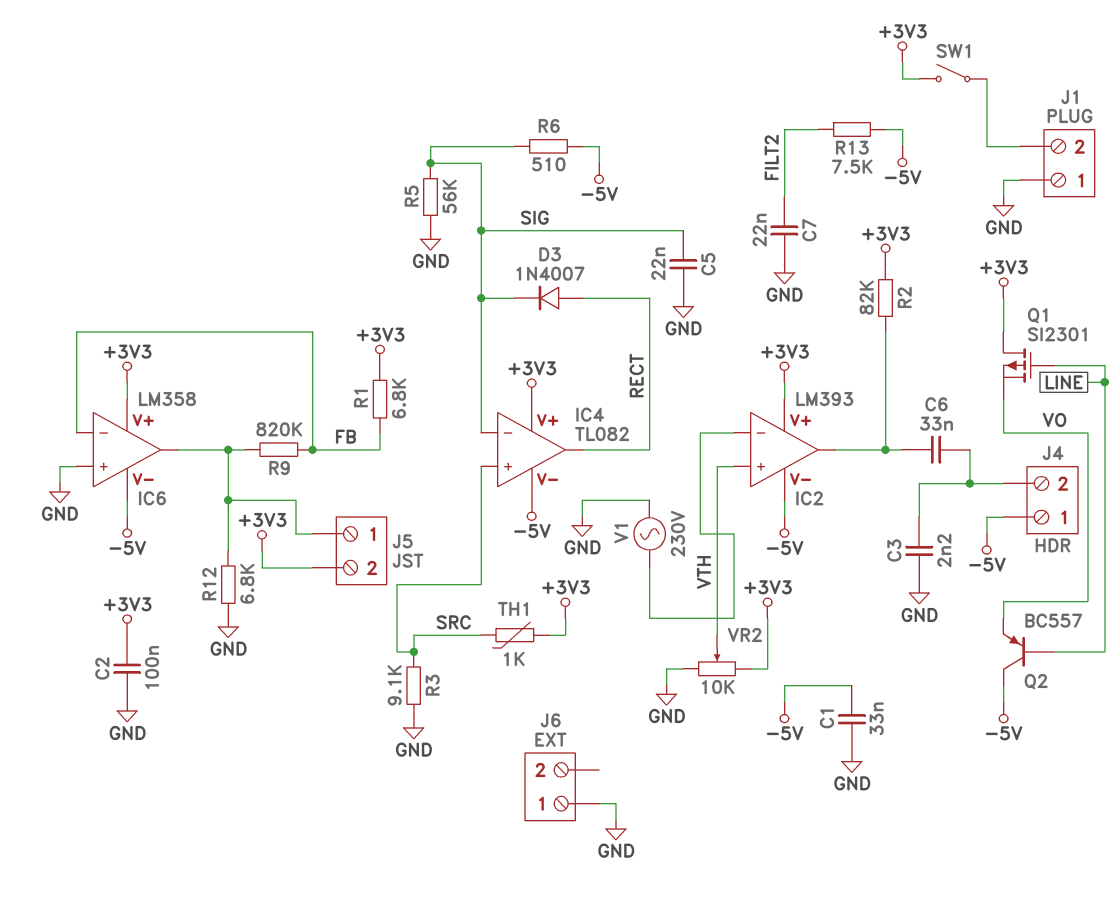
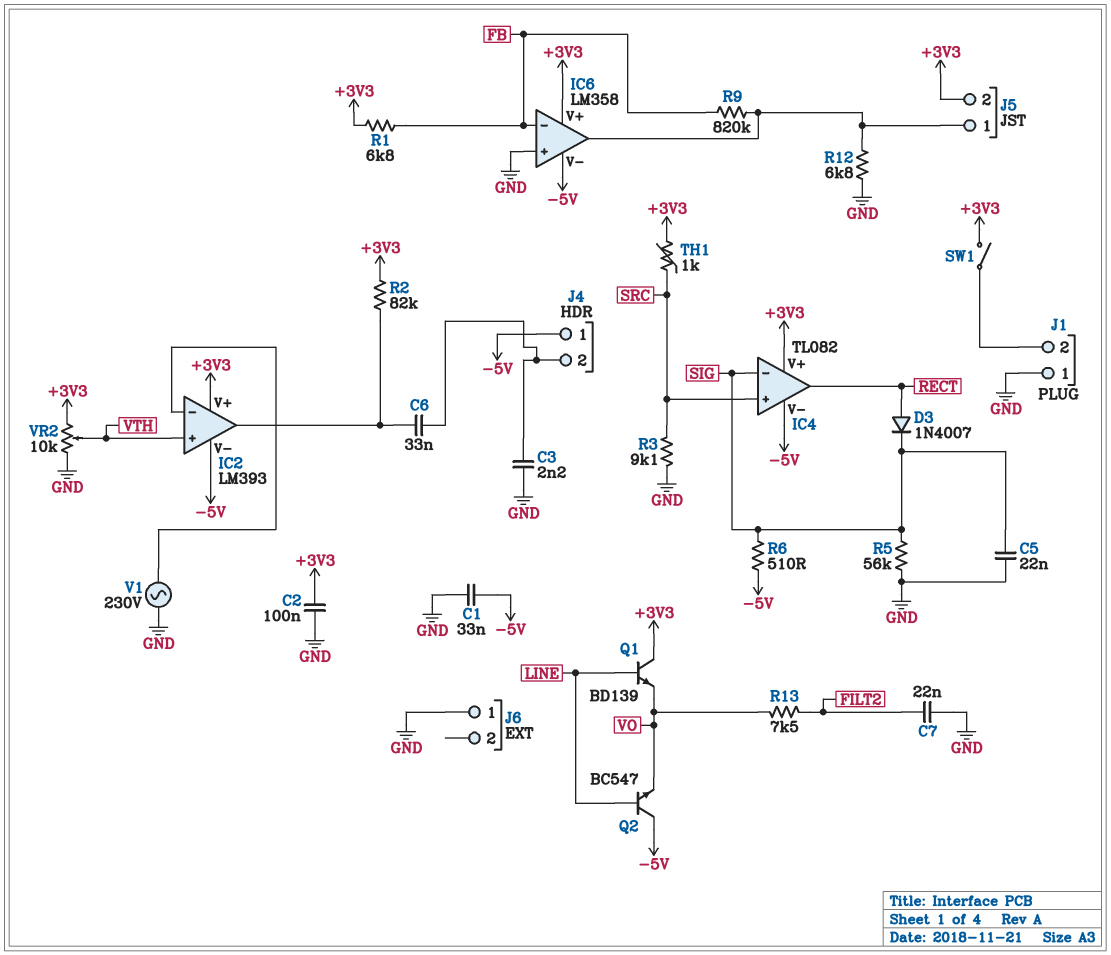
Q1: PMOS SI2301 (G LINE, D +3V3, S VO) -> NPN BD139 (B LINE, C +3V3, E VO)
Q2: PNP BC557 (B LINE, C -5V, E VO) -> NPN BC547 (B LINE, C -5V, E VO)
R13: 7.5k (-5V, FILT2) -> 7.5k (FILT2, VO)

